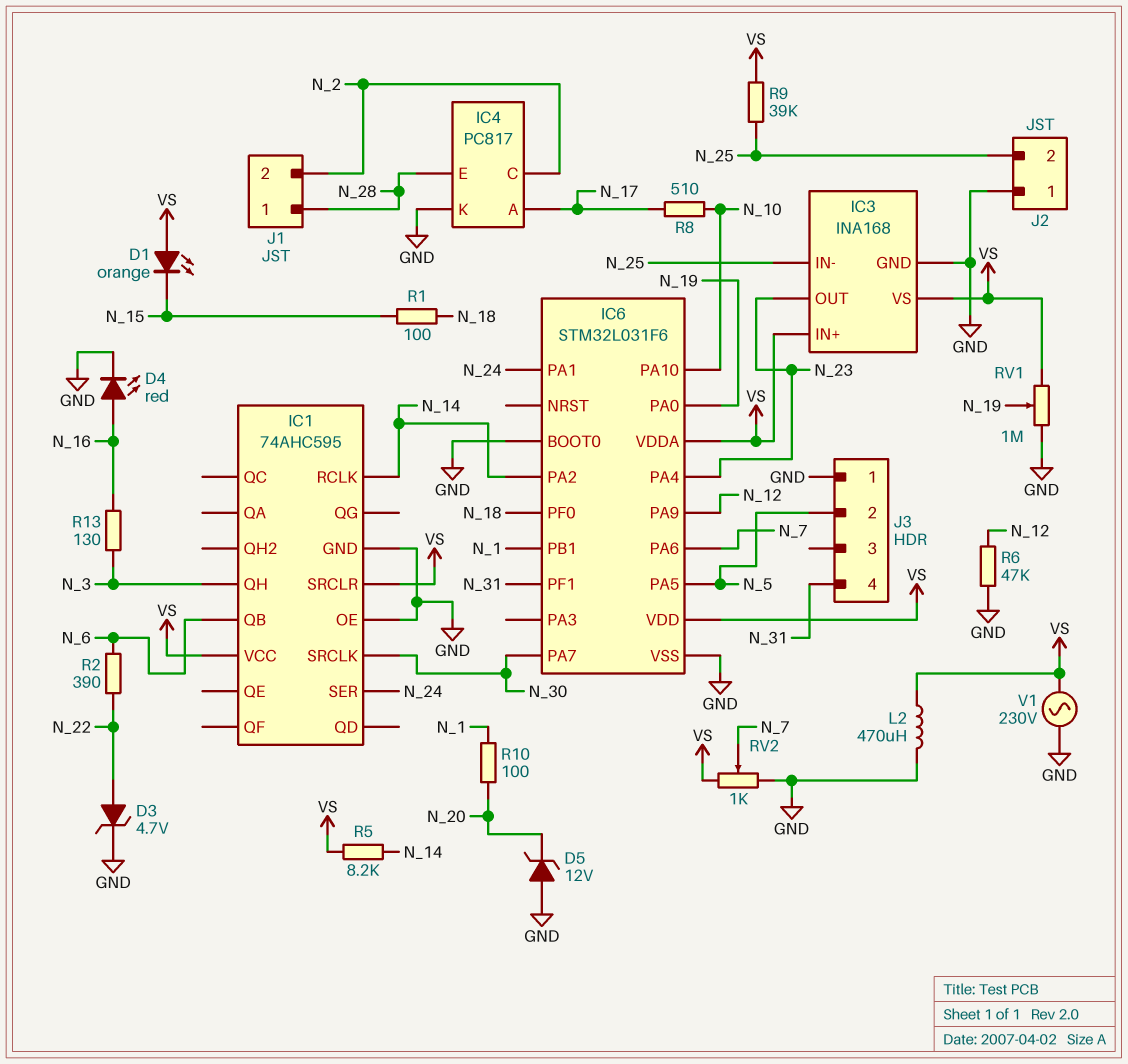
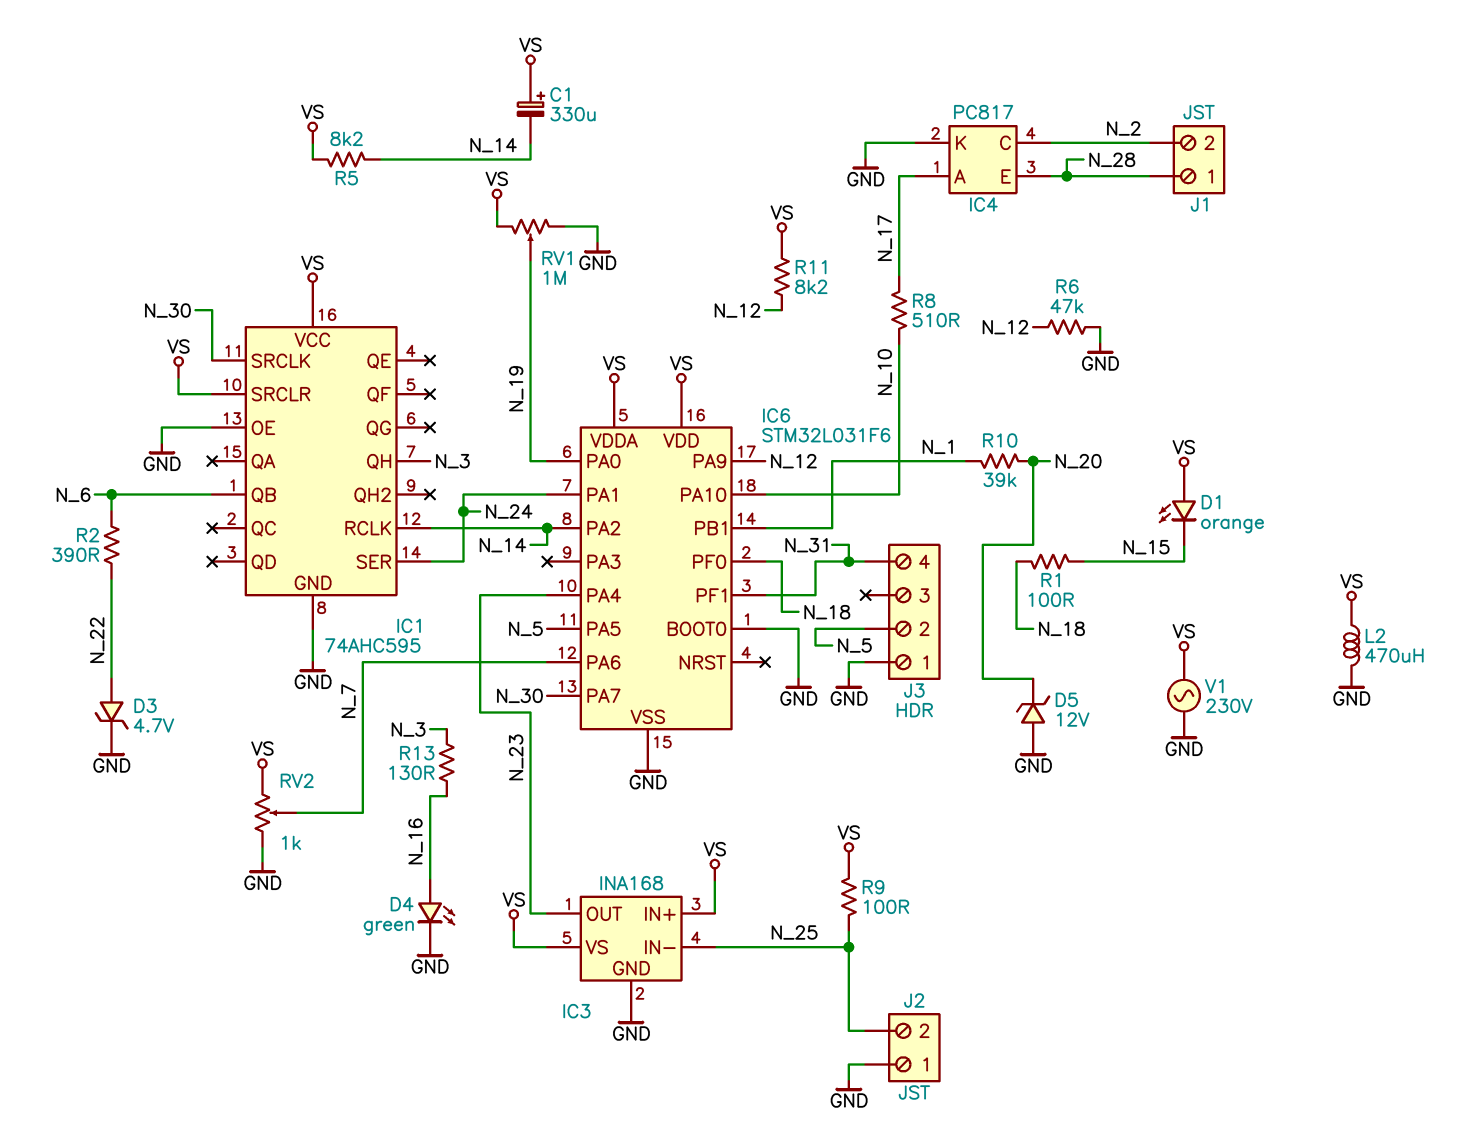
C1: none -> 330uF (plus VS, minus N_14)
D4: LED red (A N_16, K GND) -> LED green (A N_16, K GND)
R9: 39k (N_25, VS) -> 100 (N_25, VS)
R10: 100 (N_1, N_20) -> 39k (N_1, N_20)
R11: none -> 8.2k (N_12, VS)

